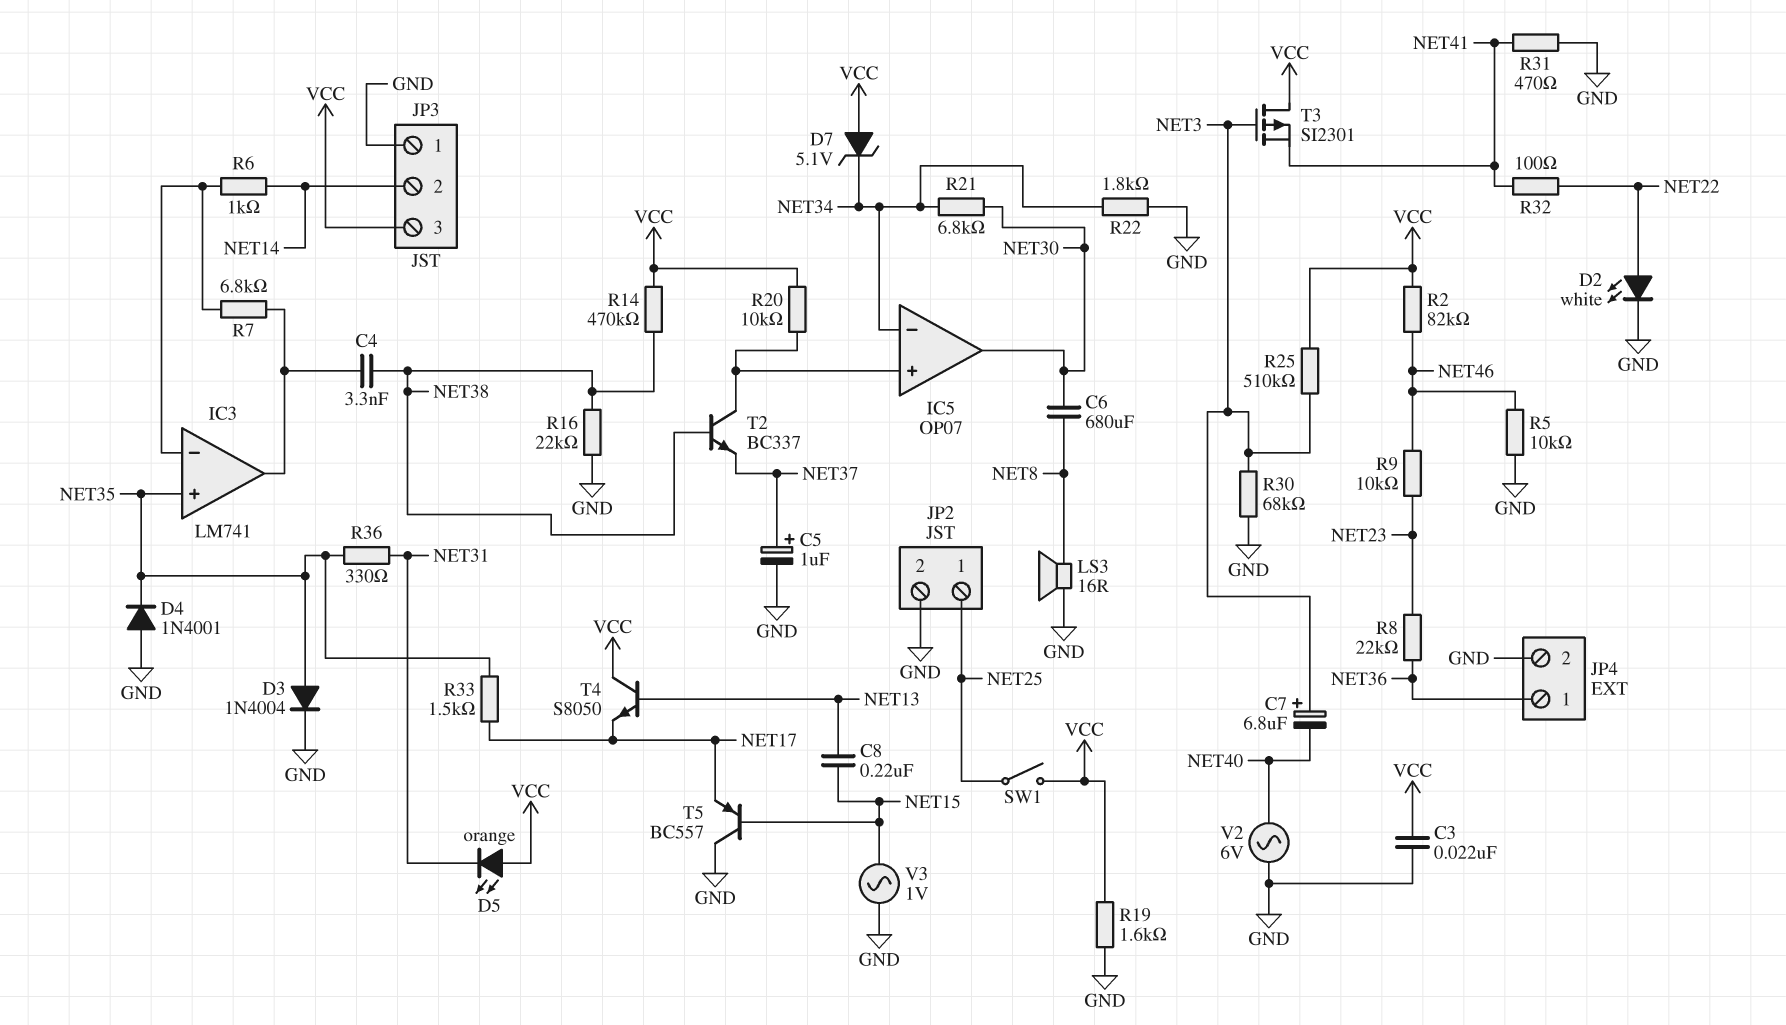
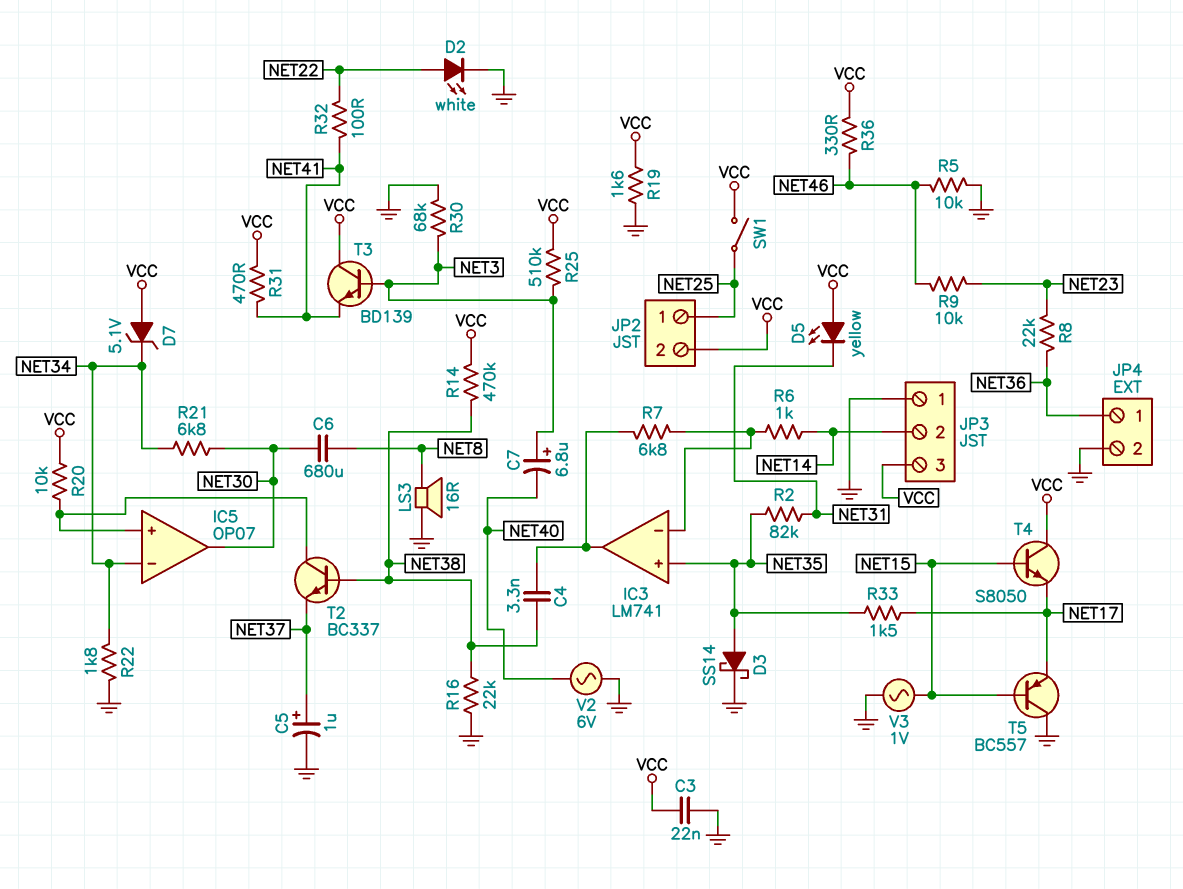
C8: 220nF (NET13, NET15) -> none
D3: diode 1N4004 (A NET35, K GND) -> schottky SS14 (A NET35, K GND)
D4: diode 1N4001 (A GND, K NET35) -> none
D5: LED orange (A VCC, K NET31) -> LED yellow (A VCC, K NET31)
JP2 pin 2: GND -> VCC
R2: 82k (NET46, VCC) -> 82k (NET31, NET35)
R31: 470 (GND, NET41) -> 470 (NET41, VCC)
R36: 330 (NET31, NET35) -> 330 (NET46, VCC)
T3: PMOS SI2301 (G NET3, D VCC, S NET41) -> NPN BD139 (B NET3, C VCC, E NET41)
T4: NPN S8050 (B NET13, C VCC, E NET17) -> NPN S8050 (B NET15, C VCC, E NET17)

